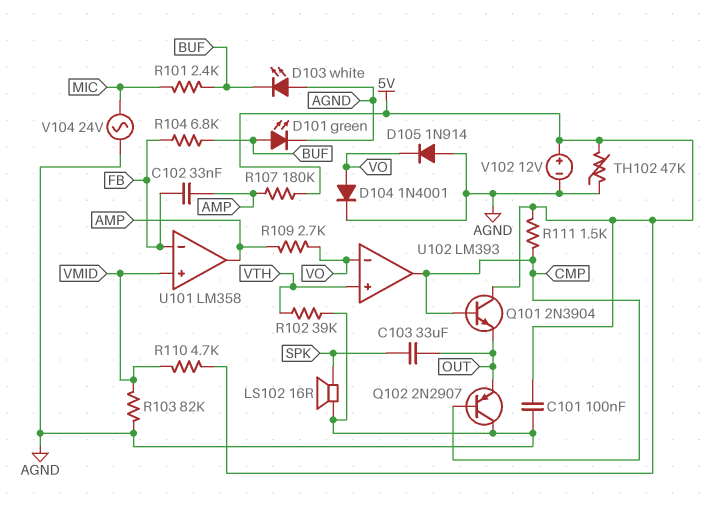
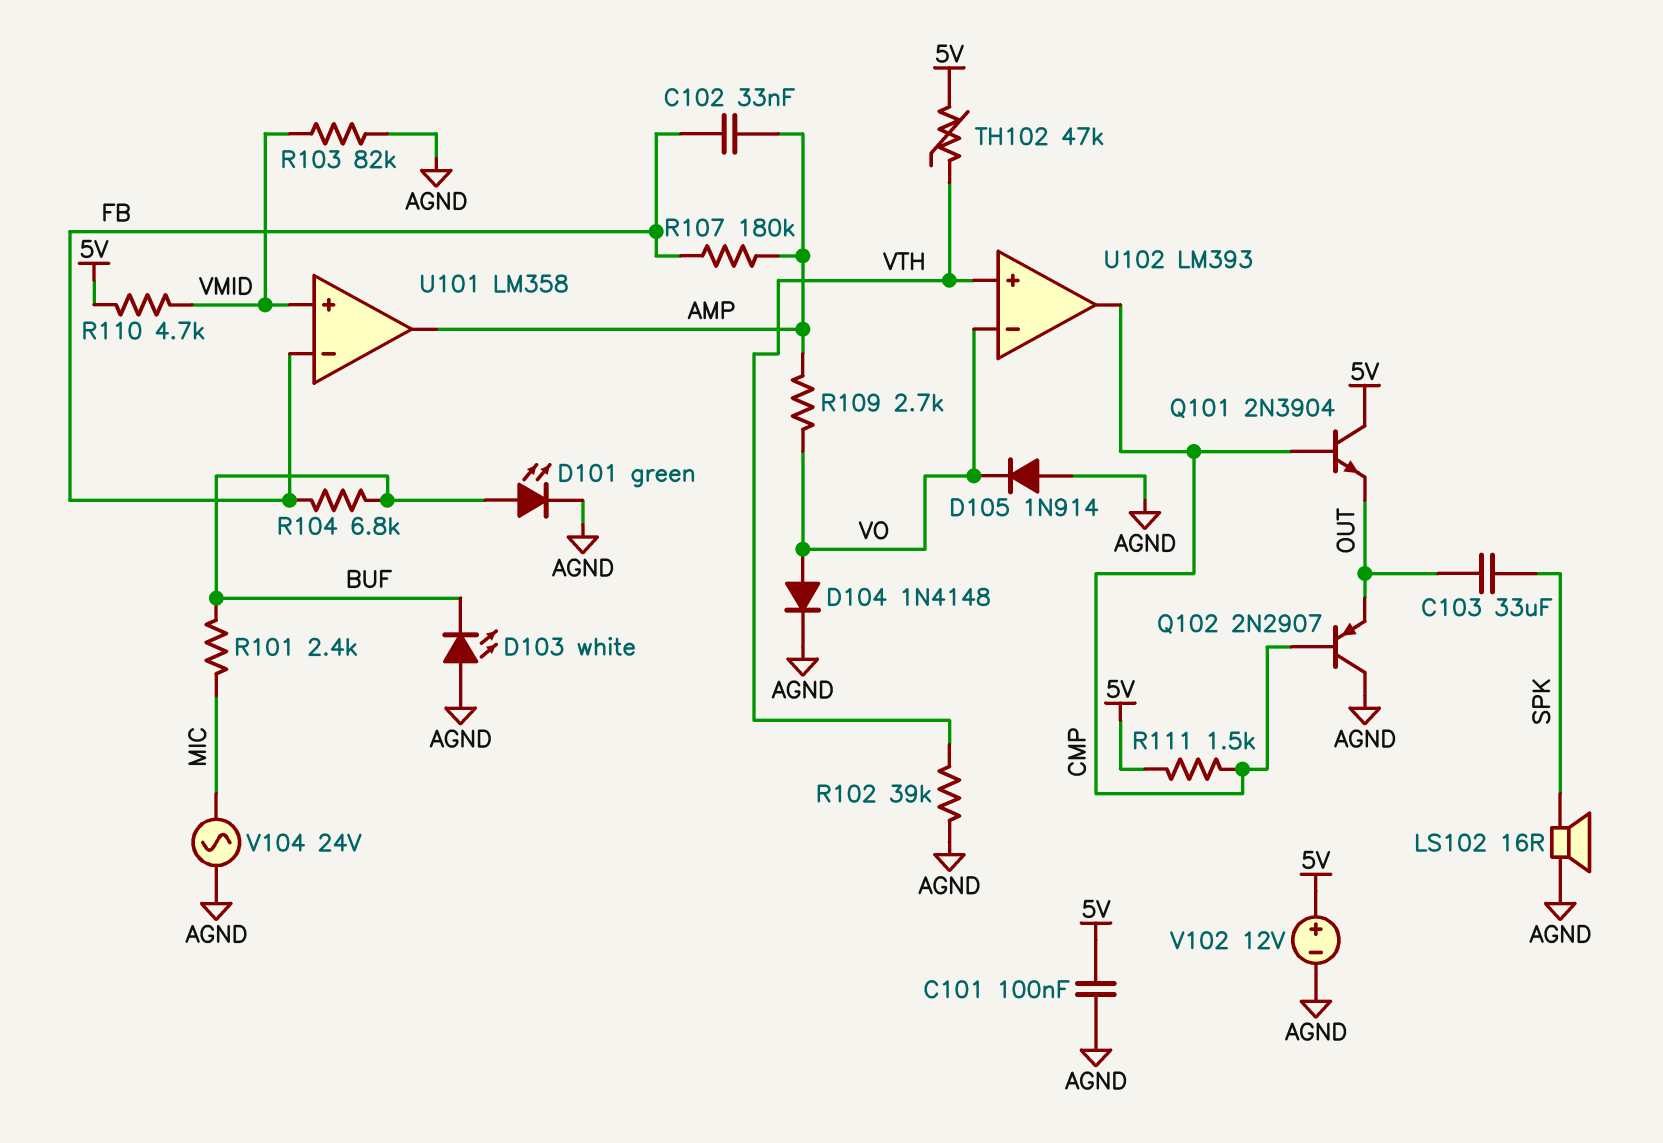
D104: diode 1N4001 (A VO, K AGND) -> diode 1N4148 (A VO, K AGND)
R107: 180k (5V, AMP) -> 180k (AMP, FB)
TH102: 47k (5V, AGND) -> 47k (5V, VTH)

